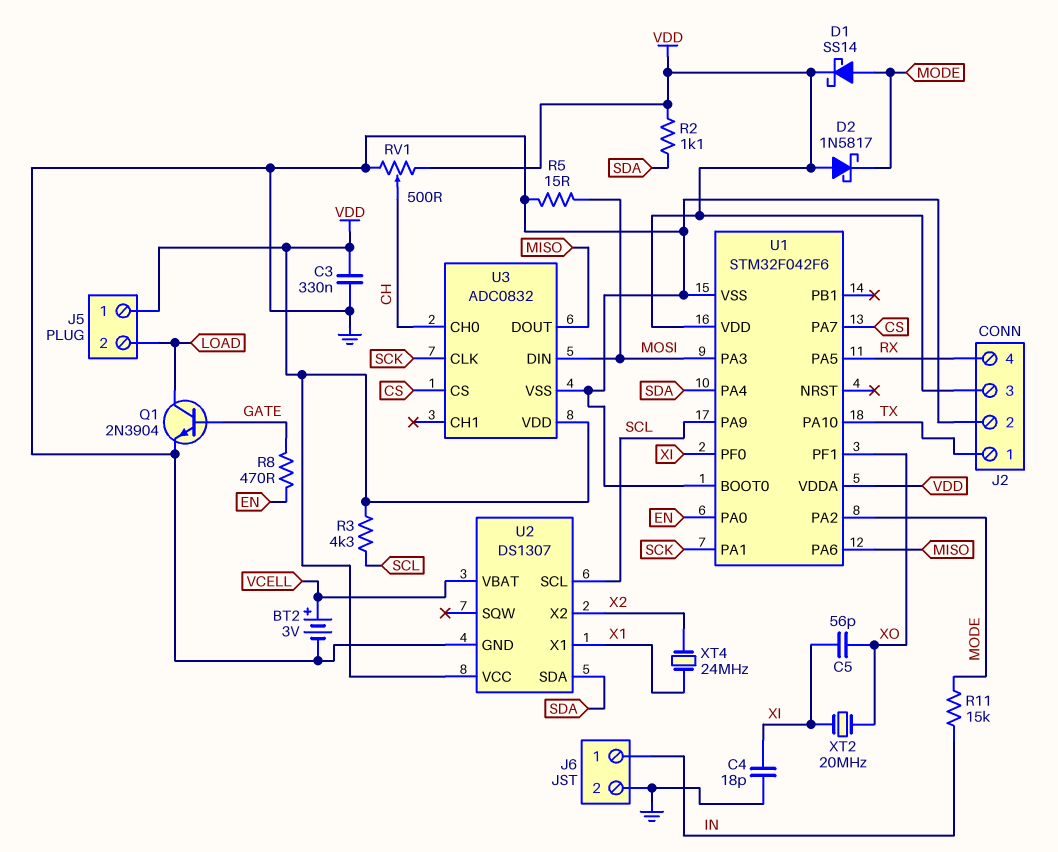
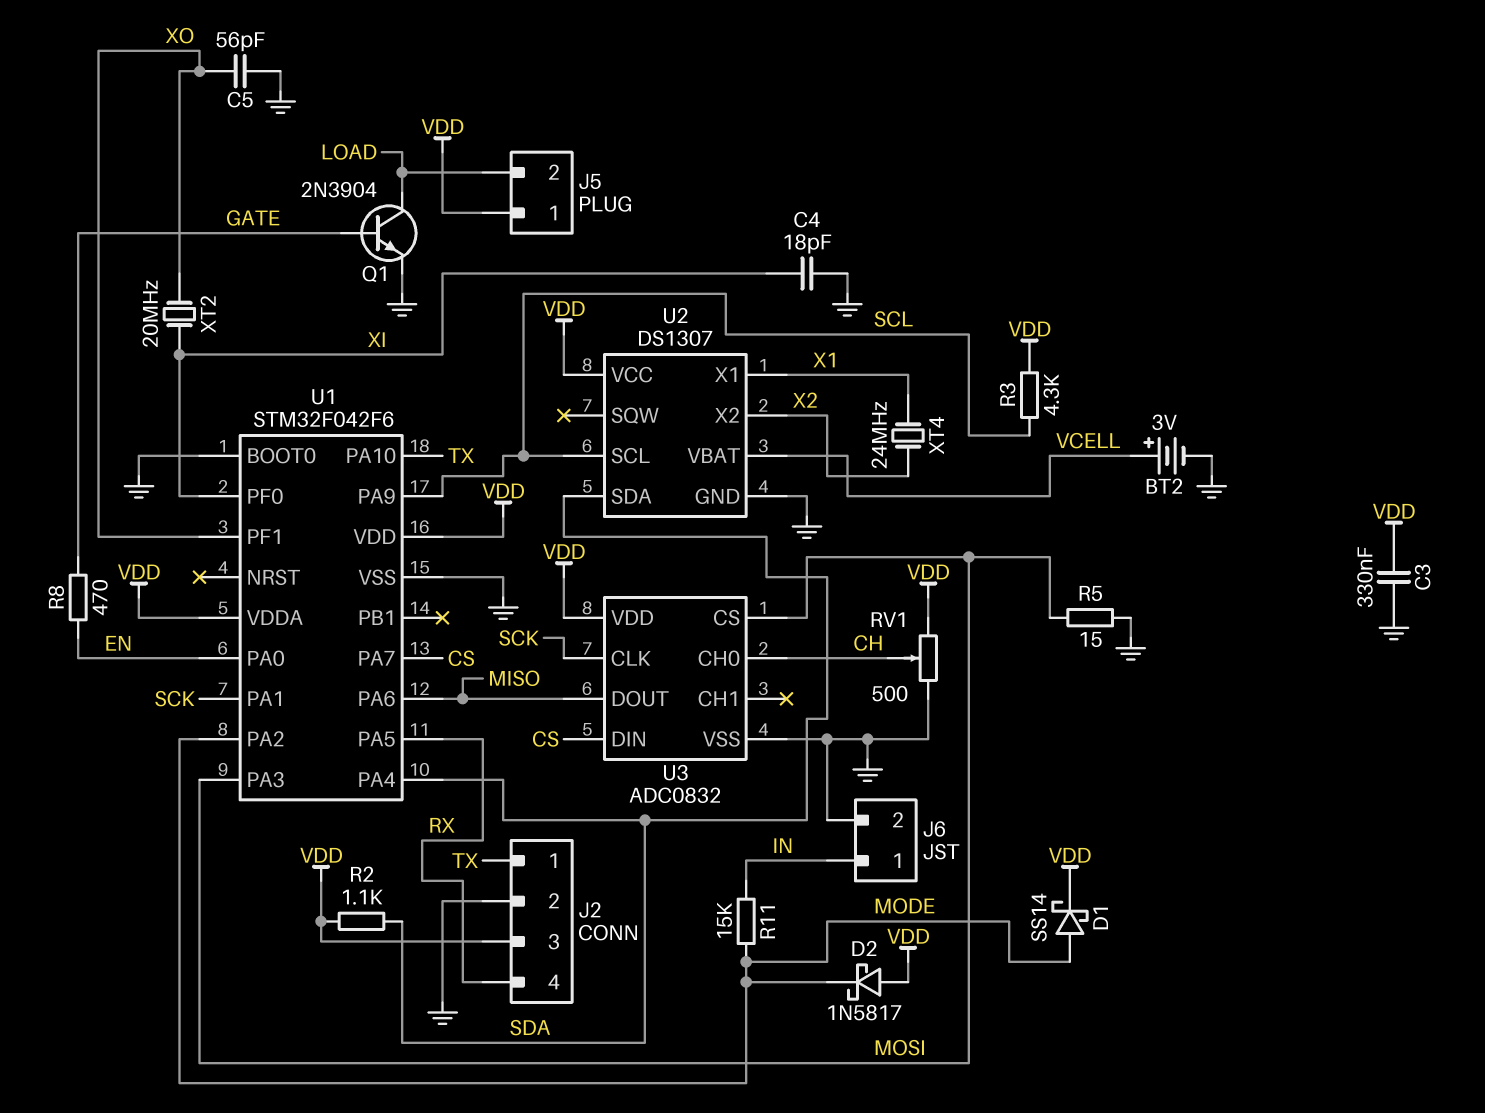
C5: 56pF (XI, XO) -> 56pF (GND, XO)
U3 pin CS: CS -> MOSI
U3 pin DIN: MOSI -> CS

